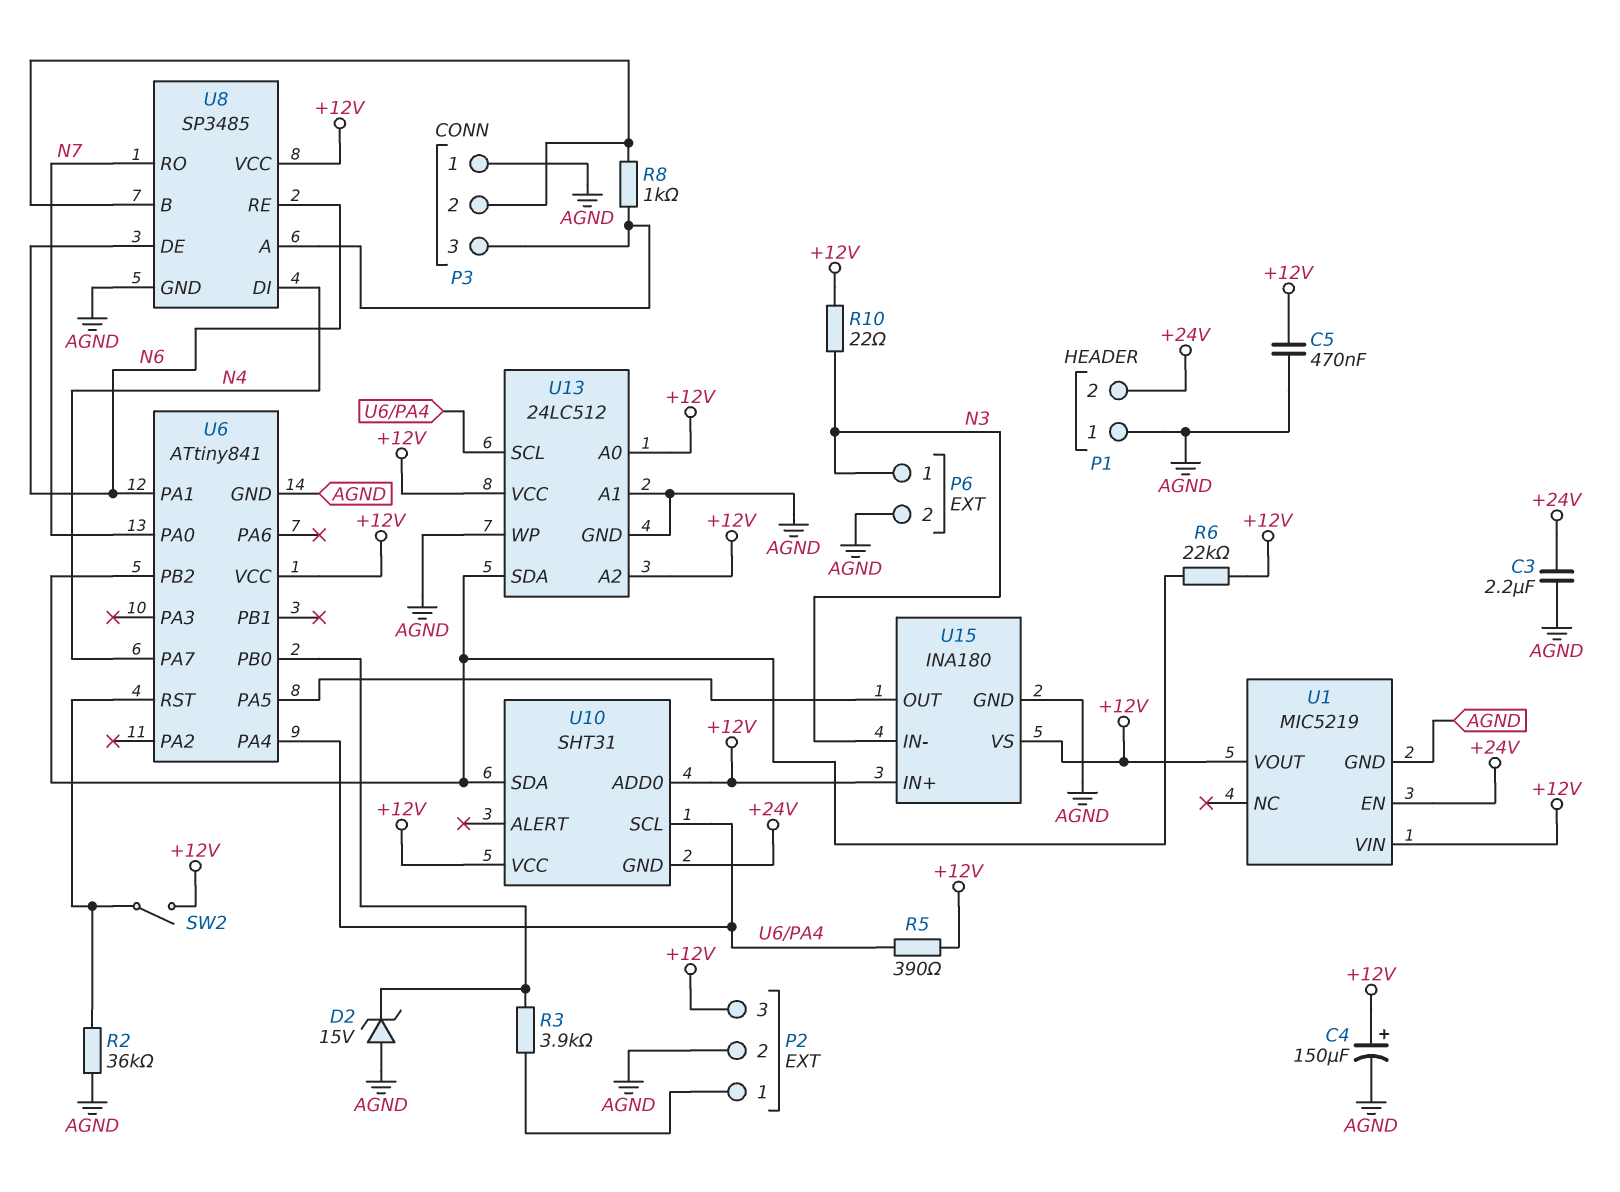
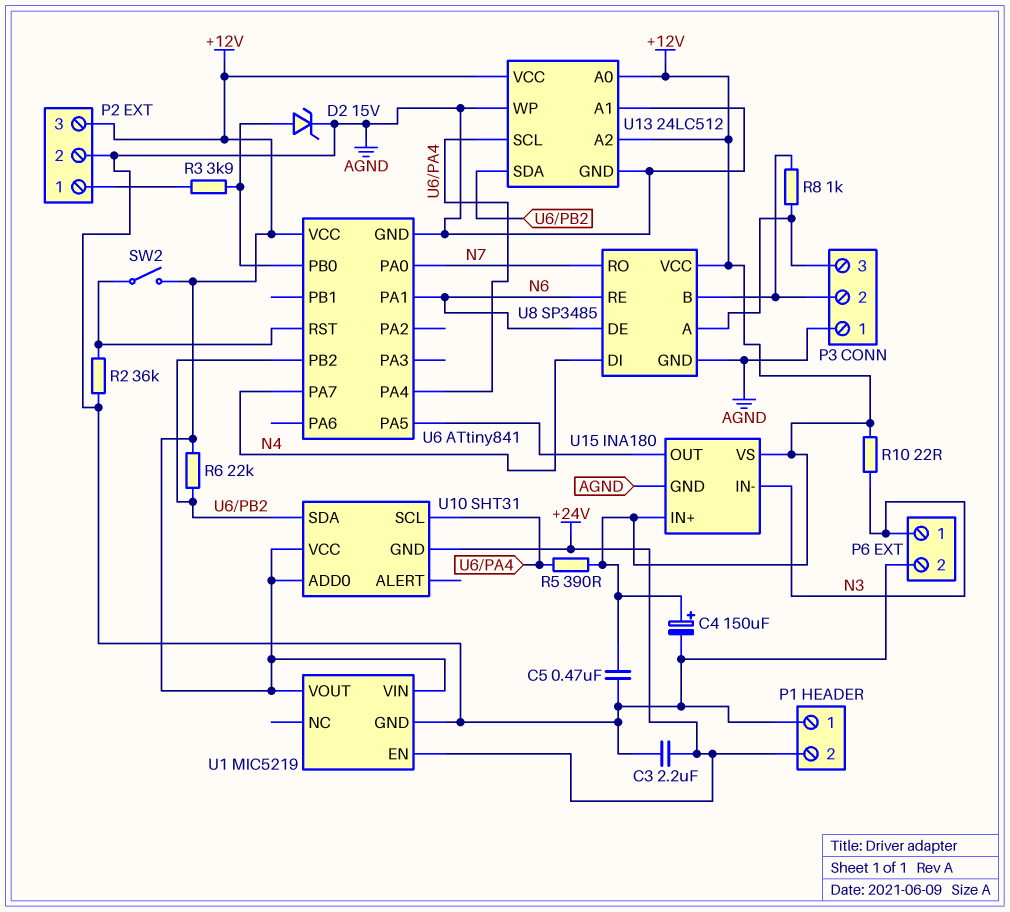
D2: zener 15V (A AGND, K U6/PB0) -> zener 15V (A U6/PB0, K AGND)

